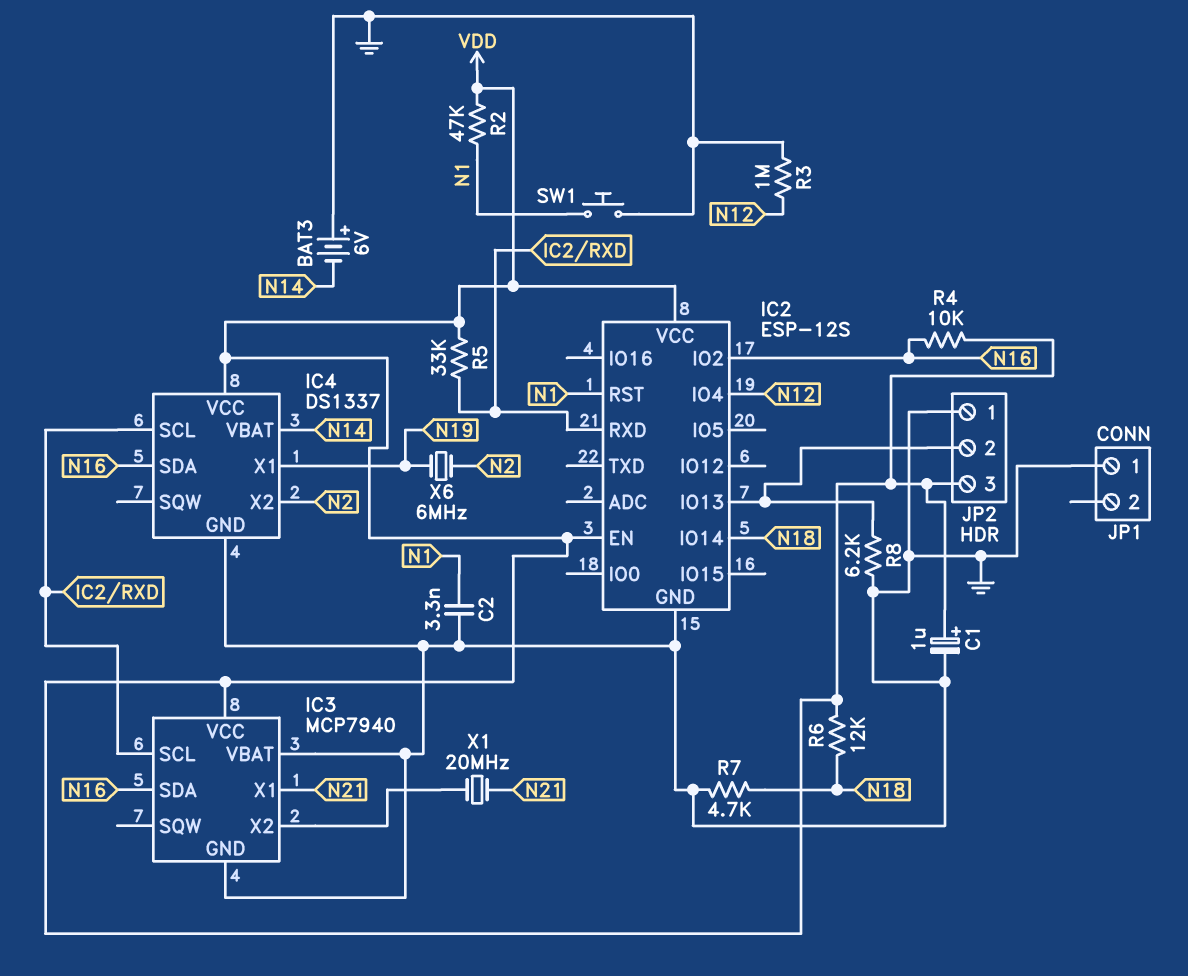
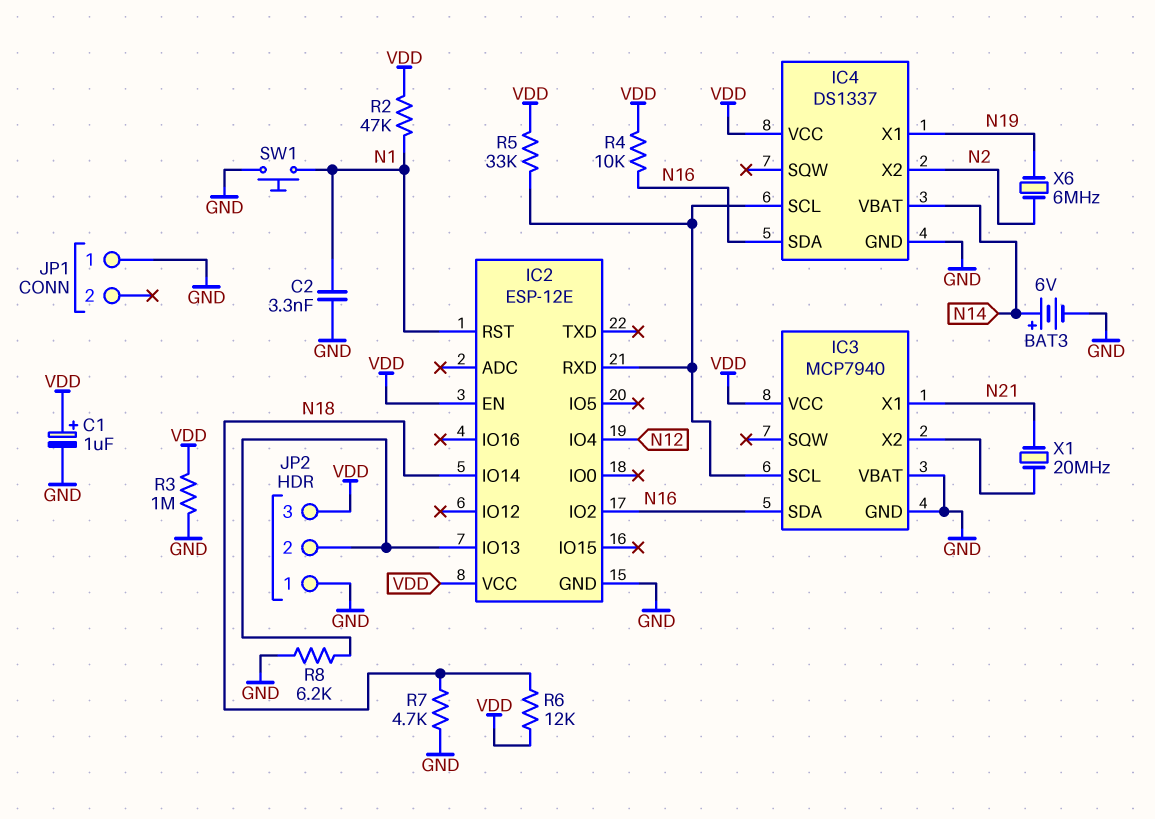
BAT3: 6V (plus GND, minus N14) -> 6V (plus N14, minus GND)
IC2: ESP-12S -> ESP-12E
R3: 1M (GND, N12) -> 1M (GND, VDD)

